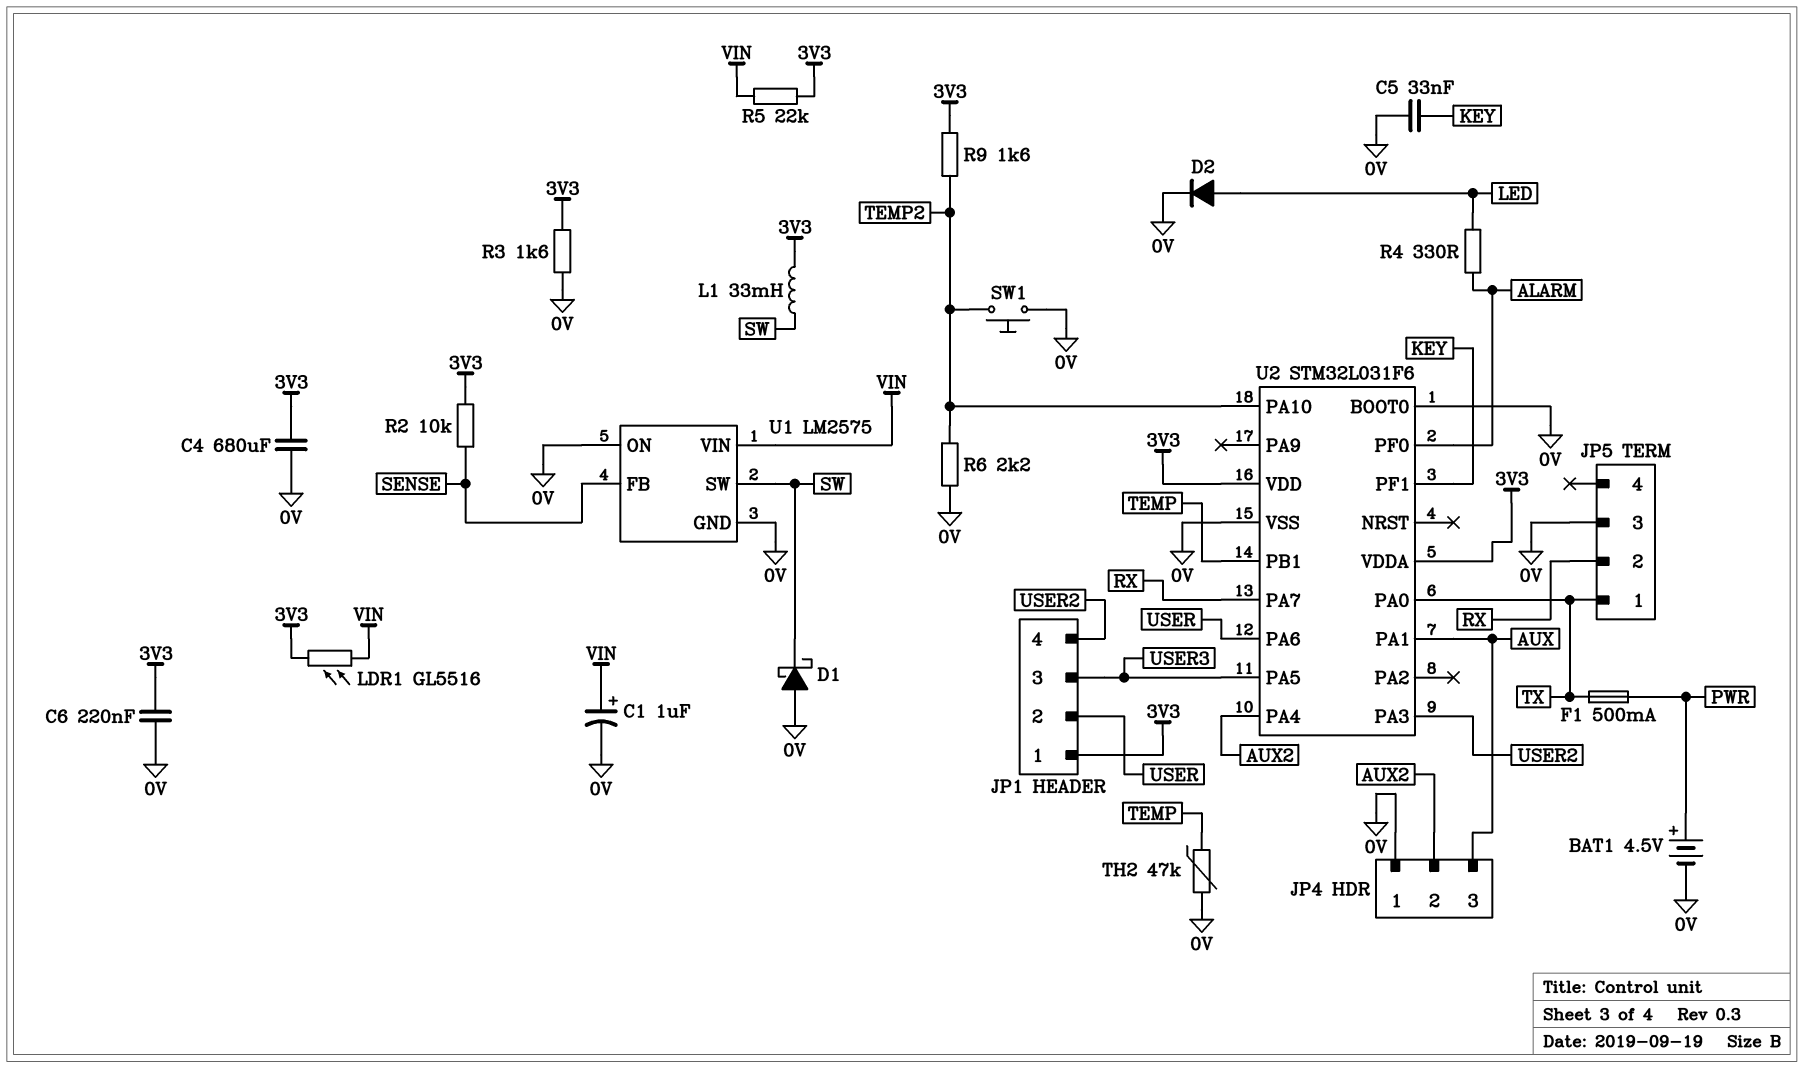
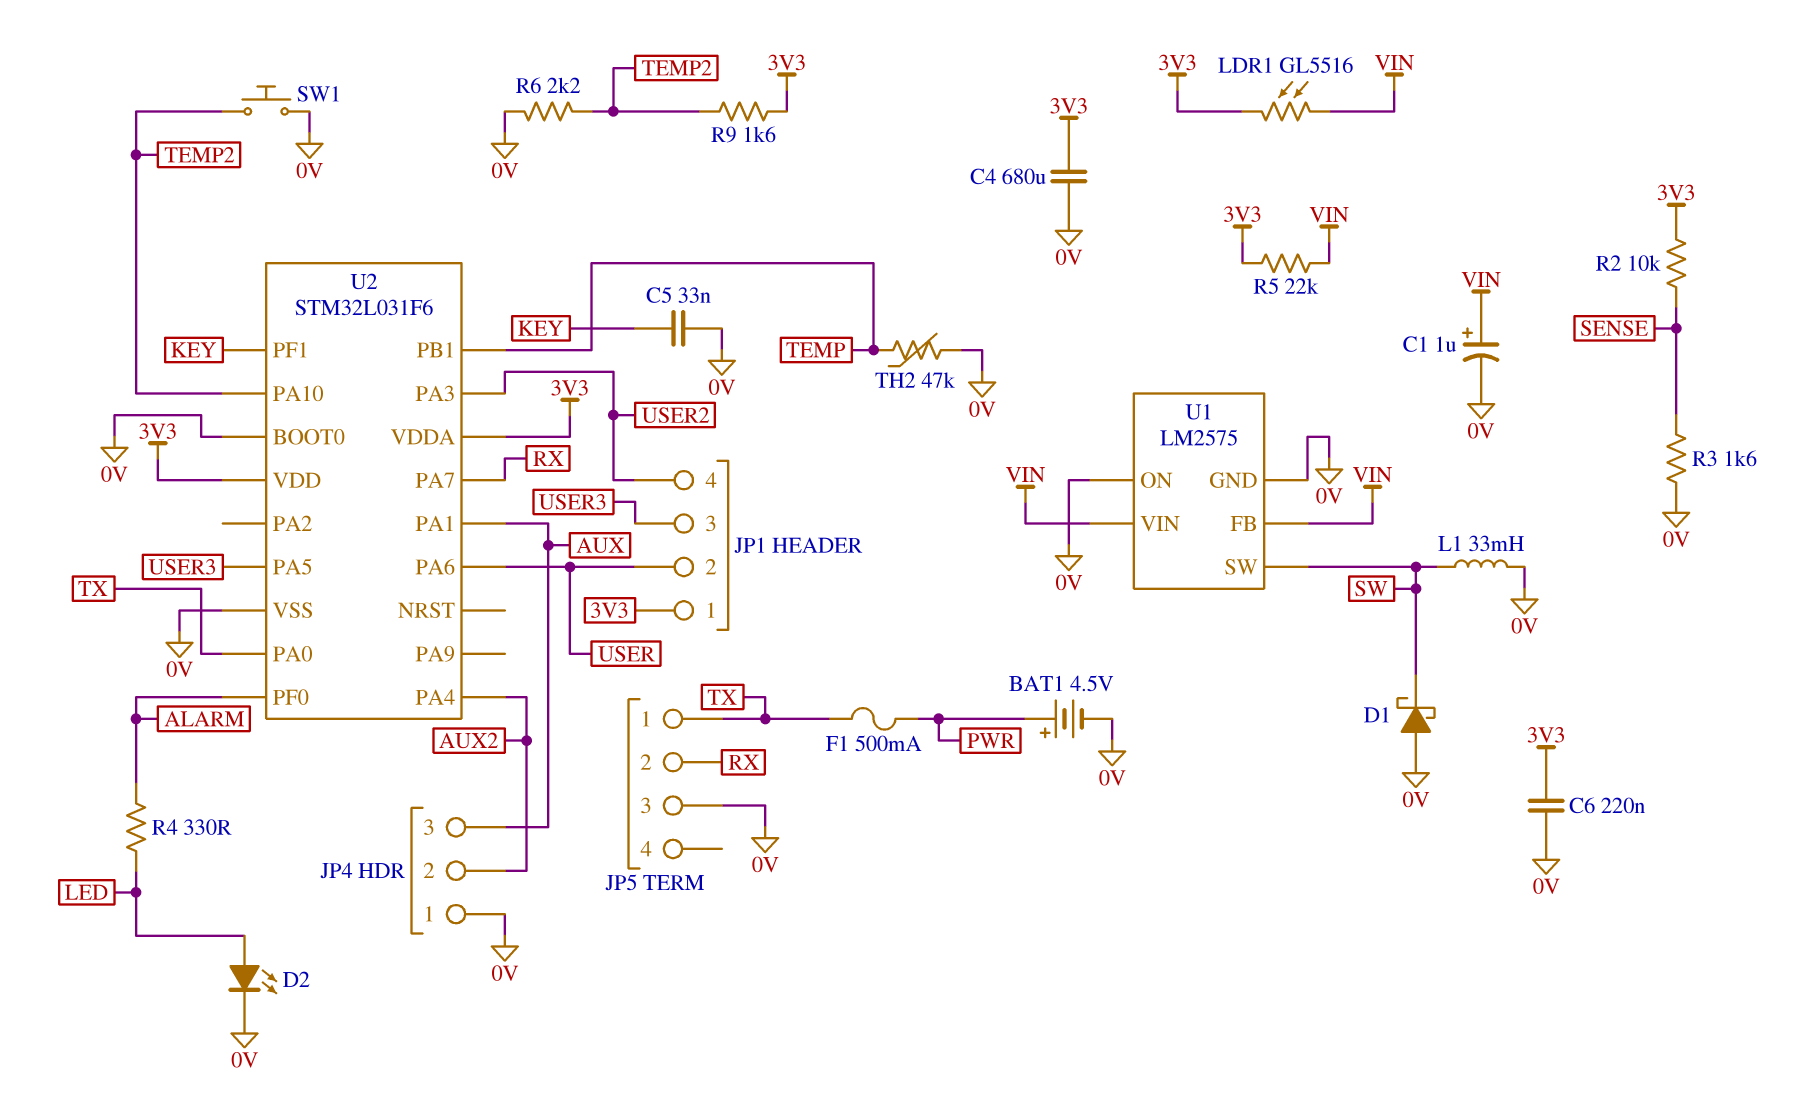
D2: diode (A LED, K 0V) -> LED (A LED, K 0V)
L1: 33mH (3V3, SW) -> 33mH (0V, SW)
R3: 1.6k (0V, 3V3) -> 1.6k (0V, SENSE)
U1 pin FB: SENSE -> VIN

